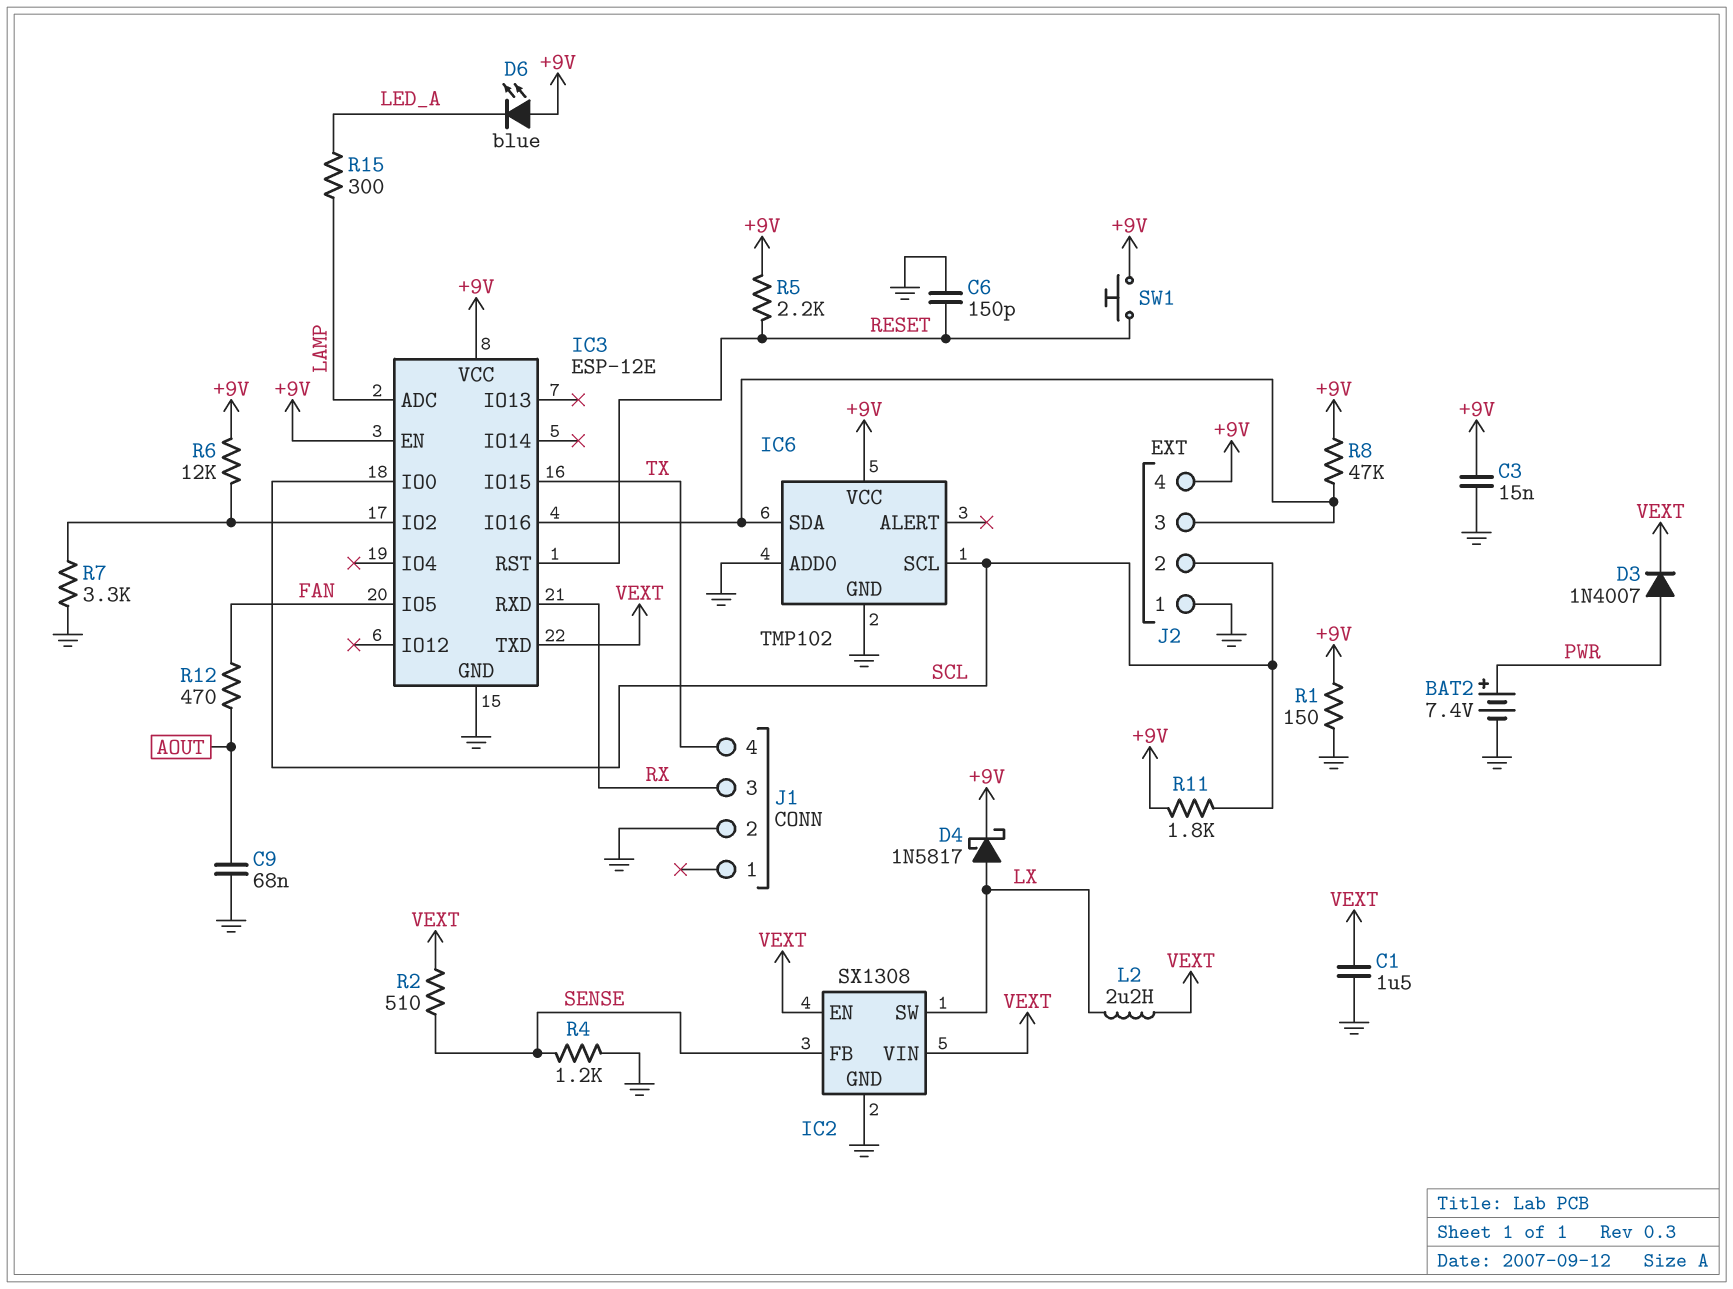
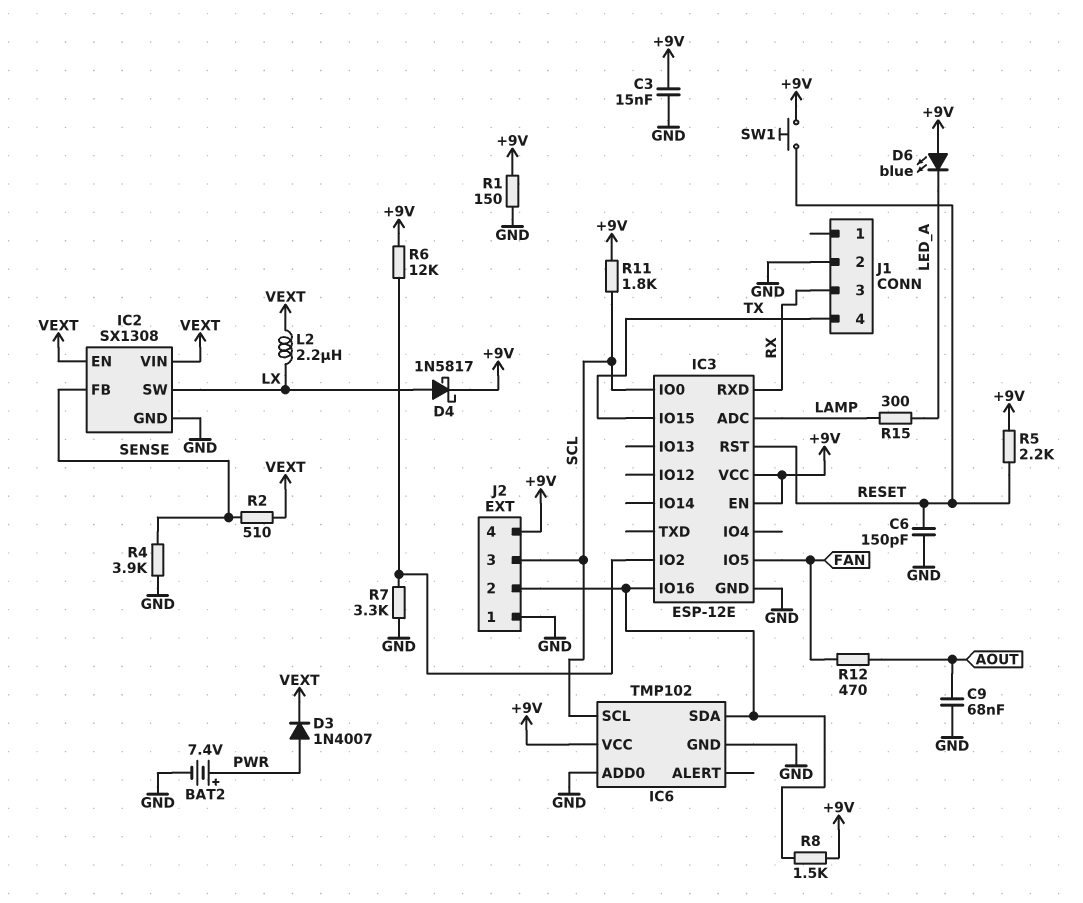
C1: 1.5uF (GND, VEXT) -> none
IC3 pin TXD: VEXT -> none
J2 pin 2: SCL -> IC3/IO16
J2 pin 3: IC3/IO16 -> SCL
R4: 1.2k (GND, SENSE) -> 3.9k (GND, SENSE)
R8: 47k (+9V, IC3/IO16) -> 1.5k (+9V, IC3/IO16)

